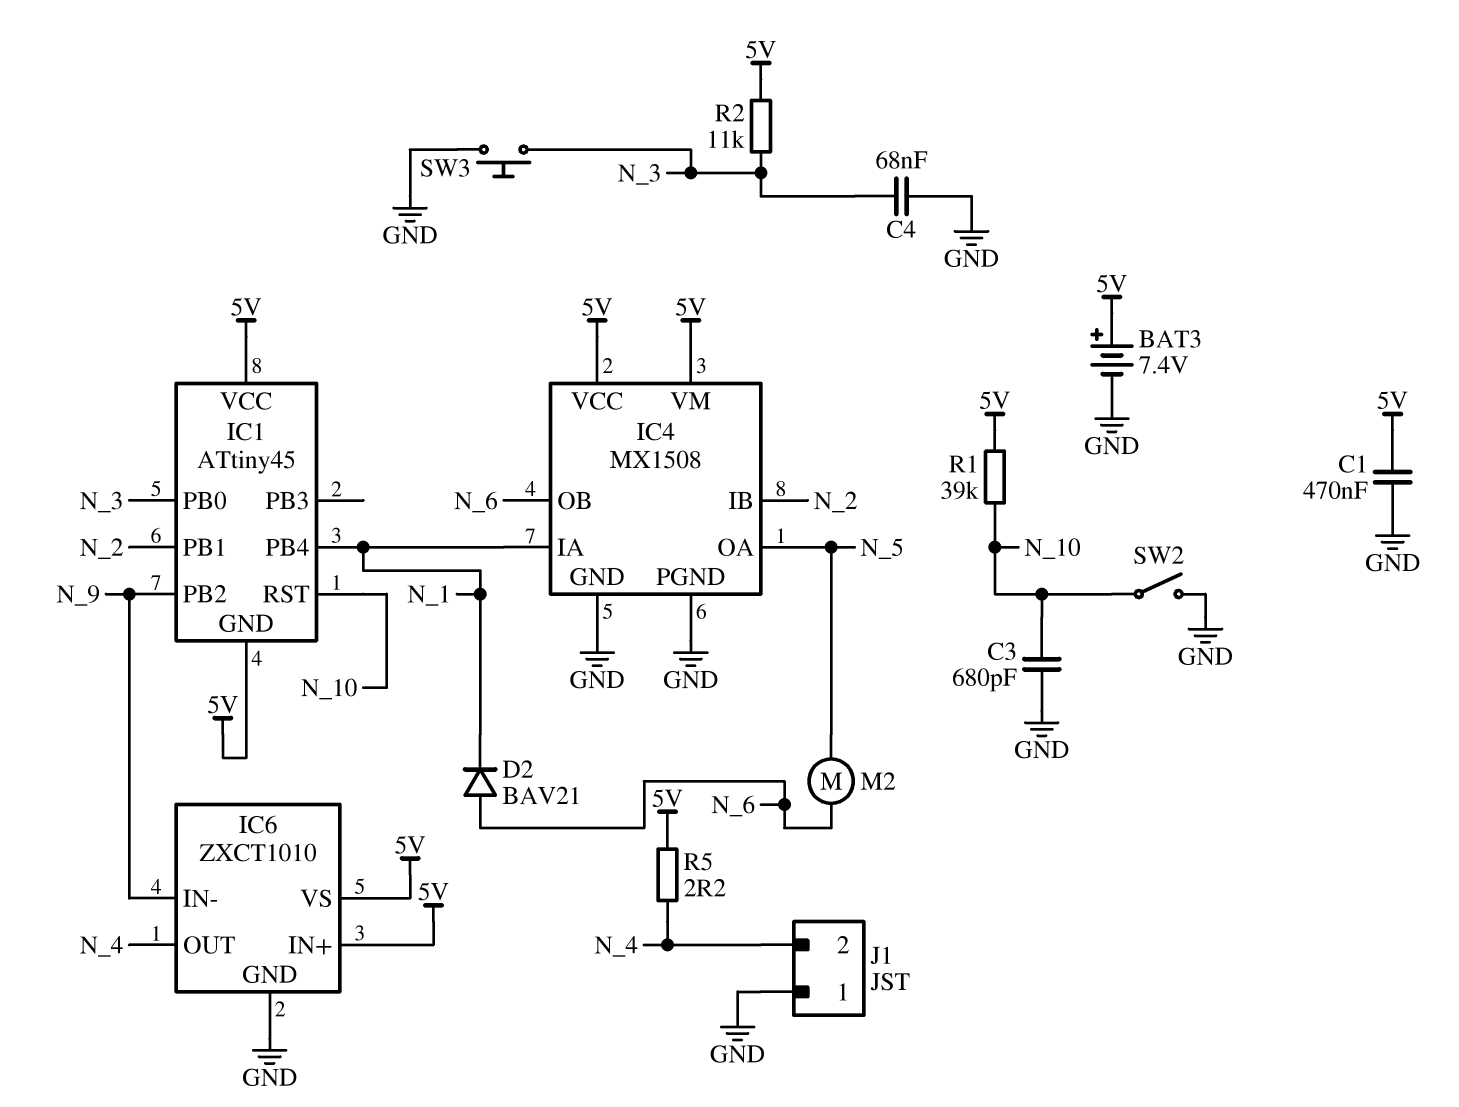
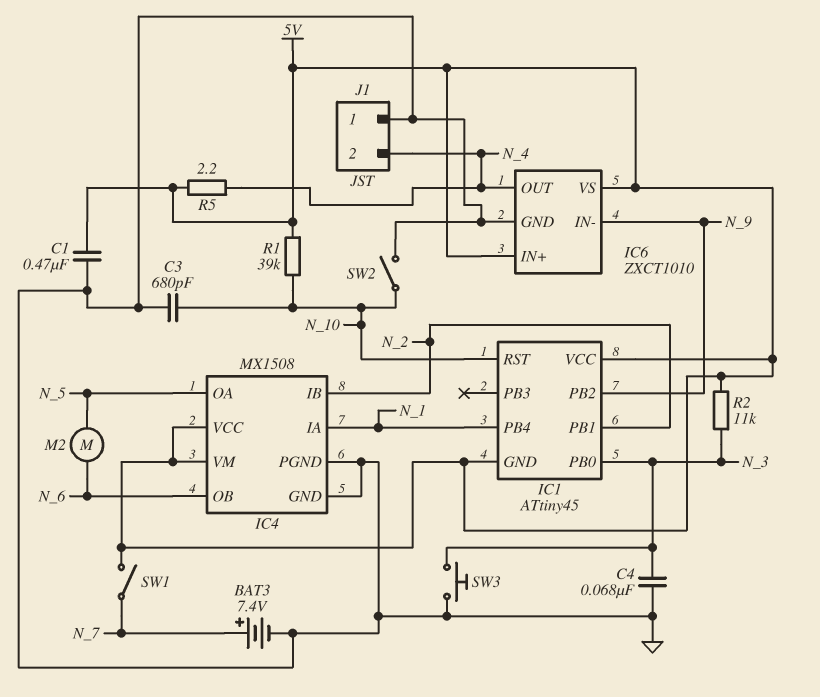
BAT3: 7.4V (plus 5V, minus GND) -> 7.4V (plus N_7, minus GND)
D2: diode BAV21 (A N_6, K N_1) -> none
SW1: none -> switch (5V, N_7)

